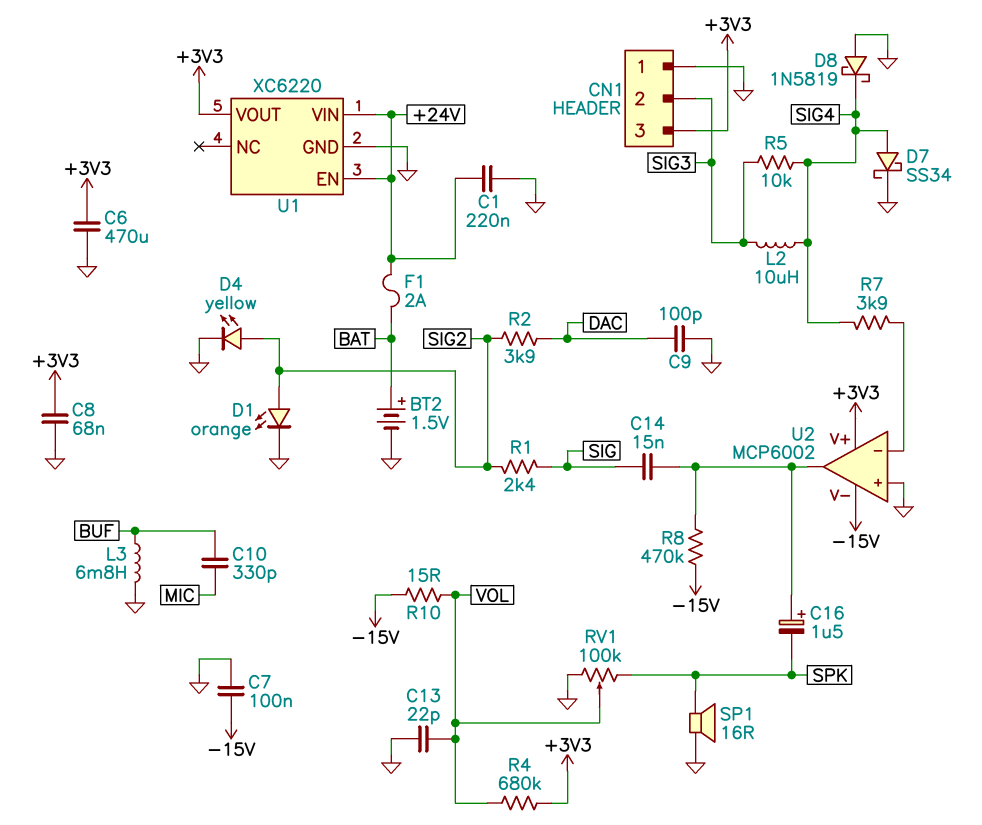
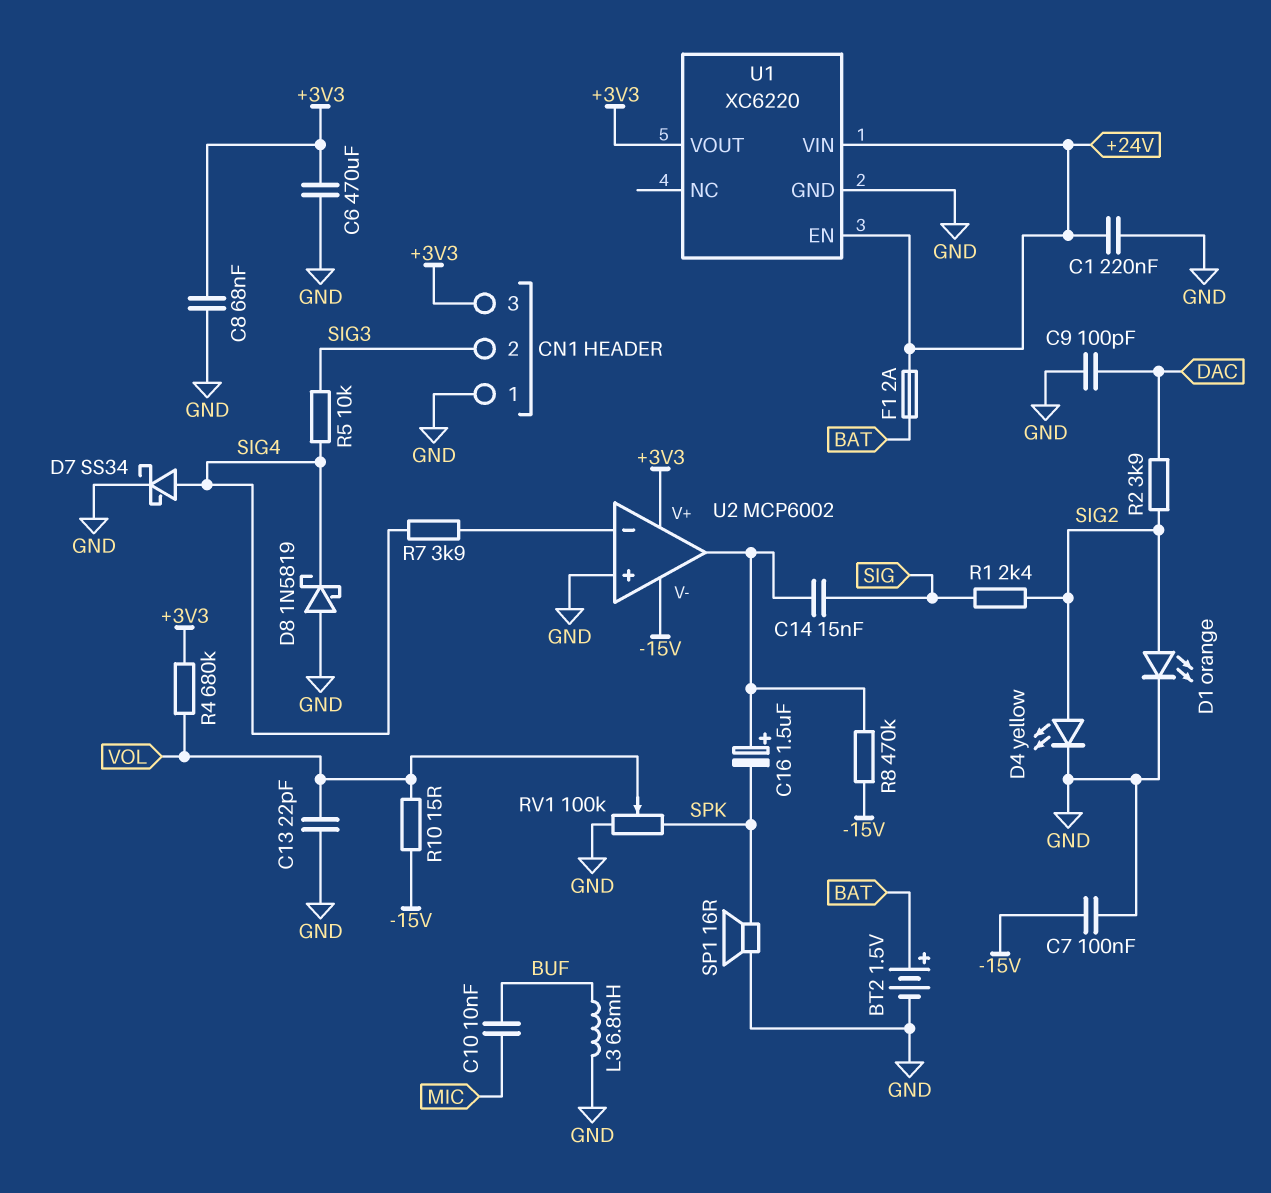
C10: 330pF (BUF, MIC) -> 10nF (BUF, MIC)
L2: 10uH (SIG3, SIG4) -> none

